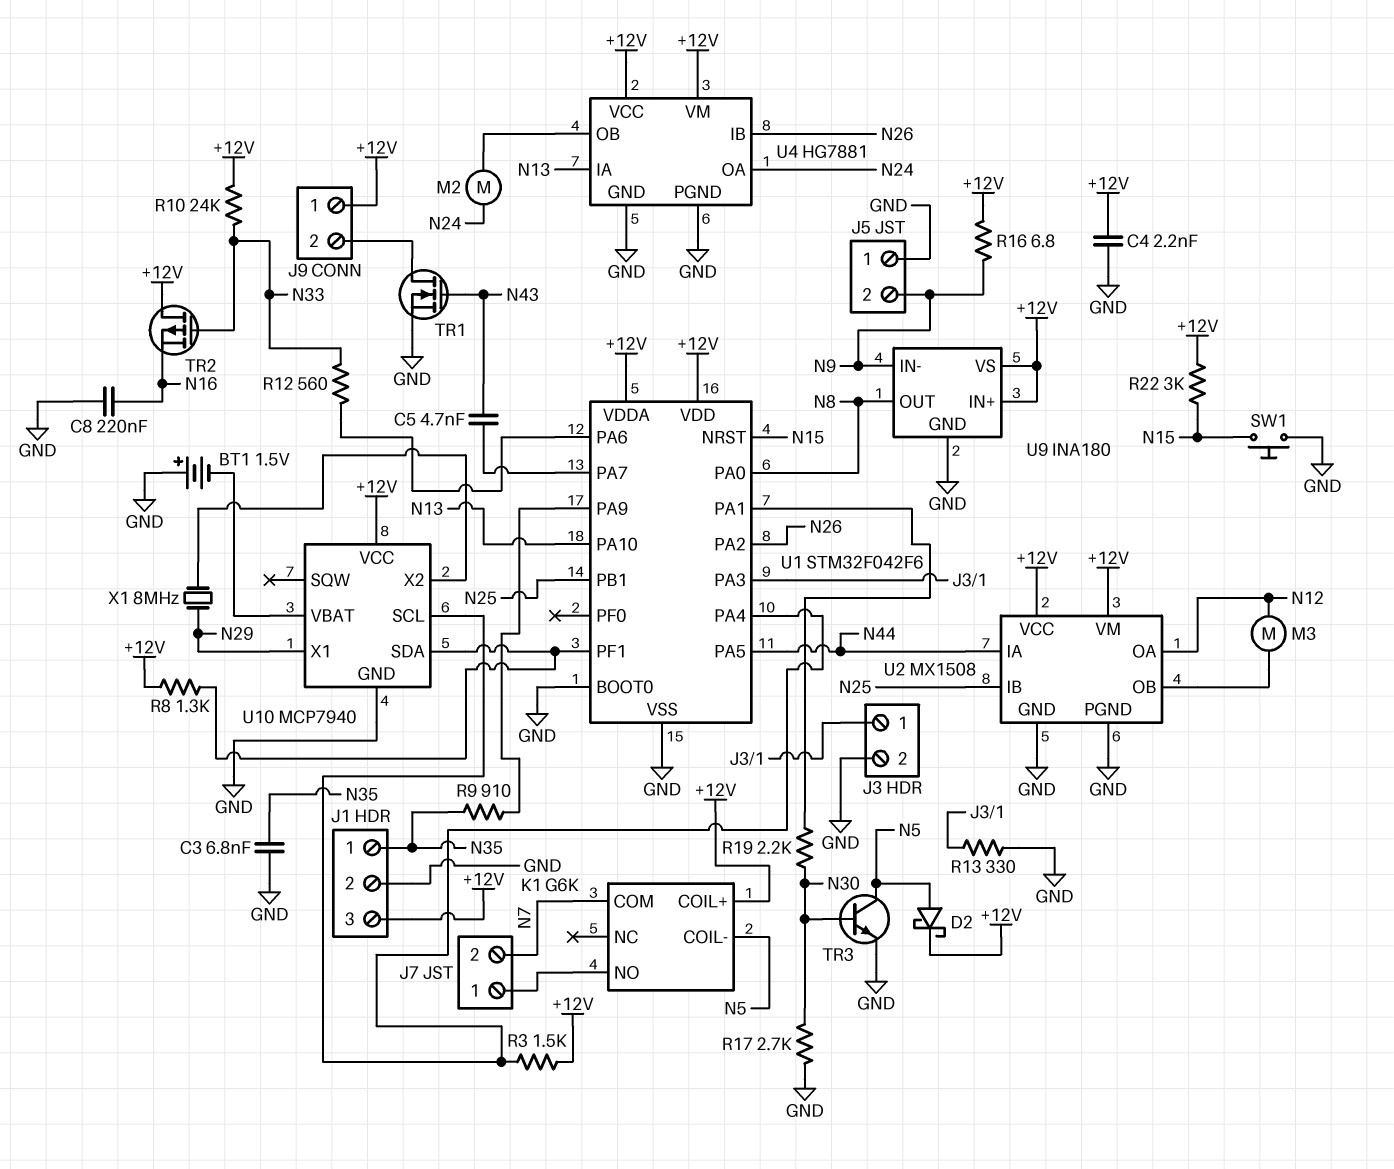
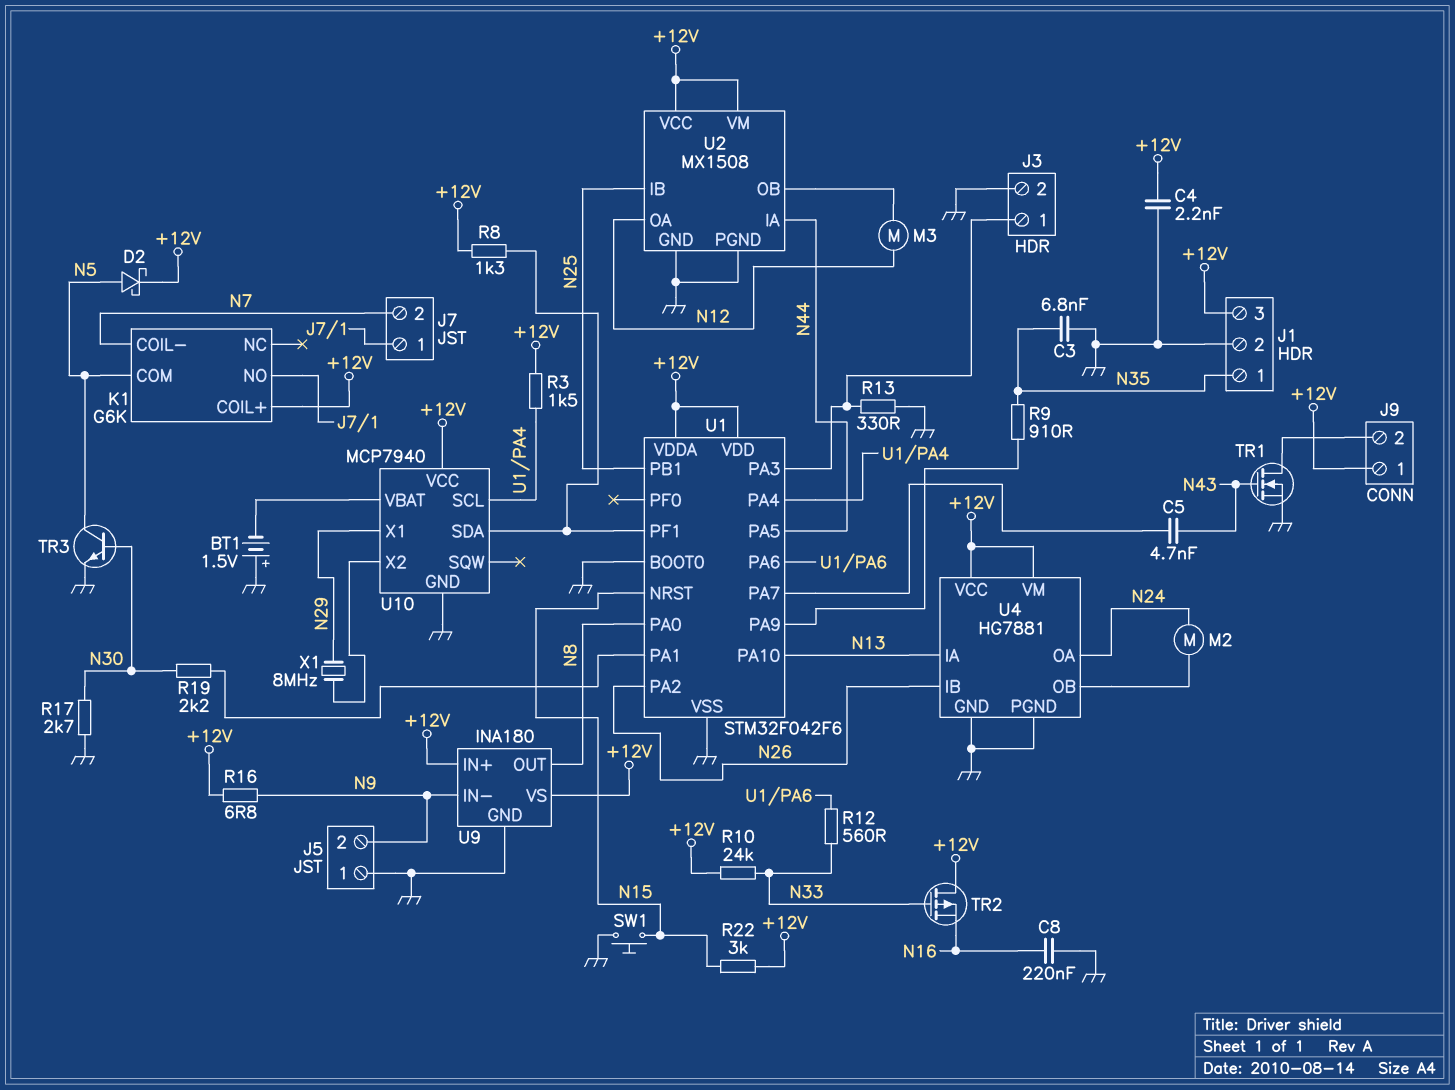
K1 pin COIL-: N5 -> N7
K1 pin COM: N7 -> N5

